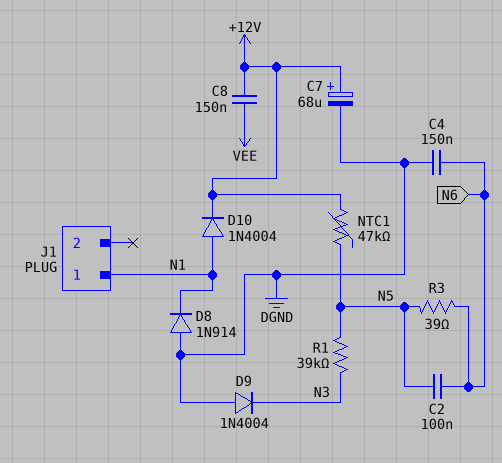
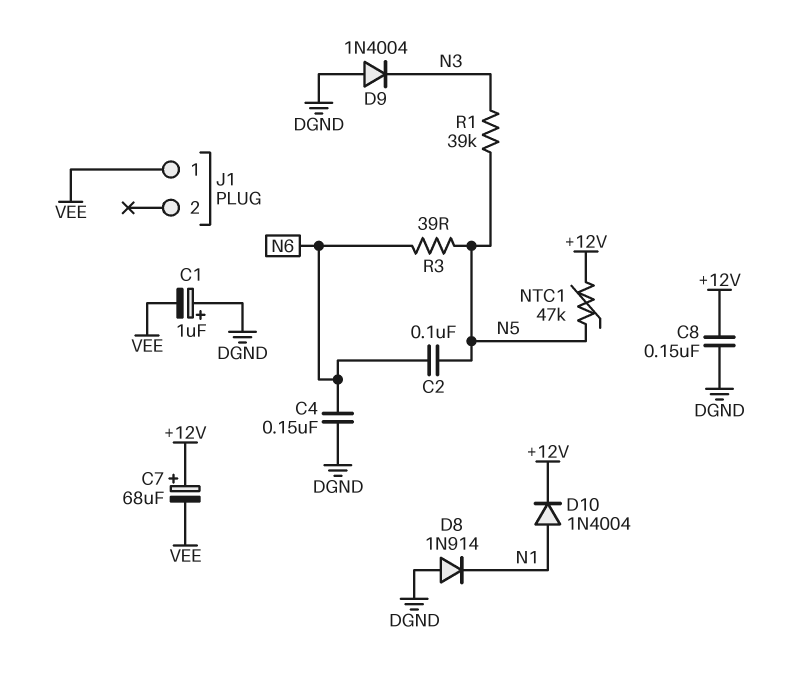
C1: none -> 1uF (plus DGND, minus VEE)
C7: 68uF (plus +12V, minus DGND) -> 68uF (plus +12V, minus VEE)
C8: 150nF (+12V, VEE) -> 150nF (+12V, DGND)
J1 pin 1: N1 -> VEE

